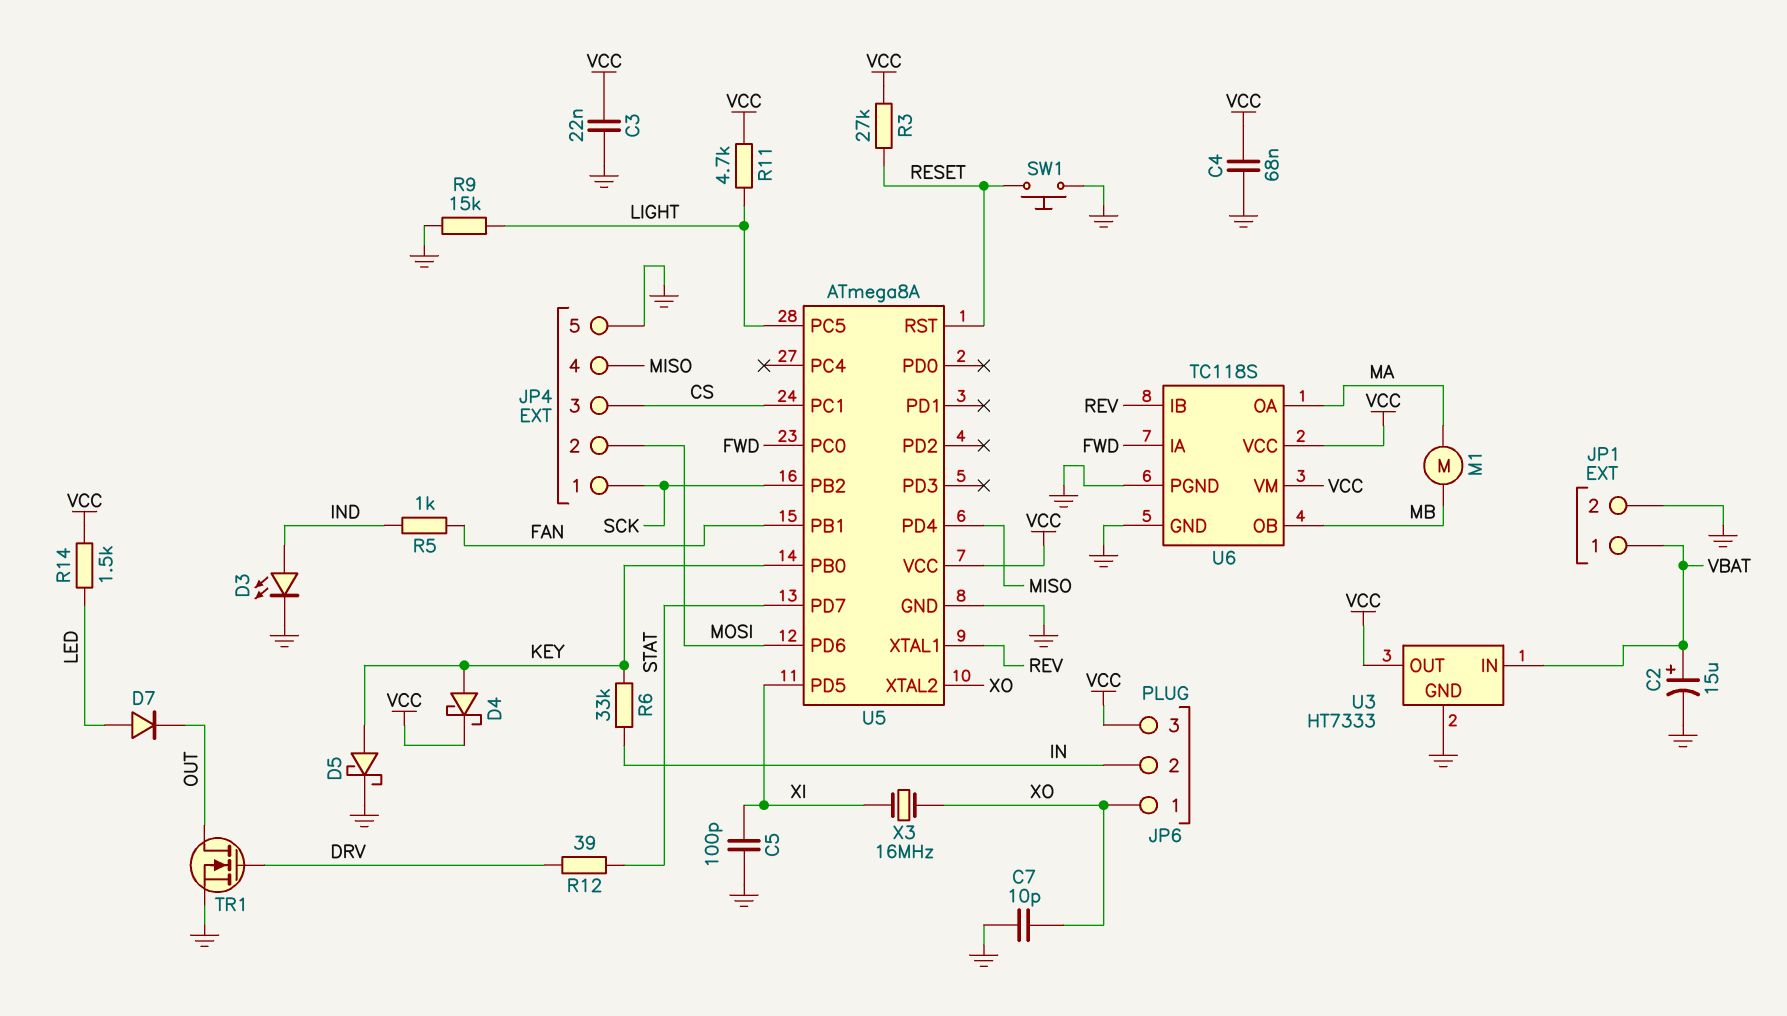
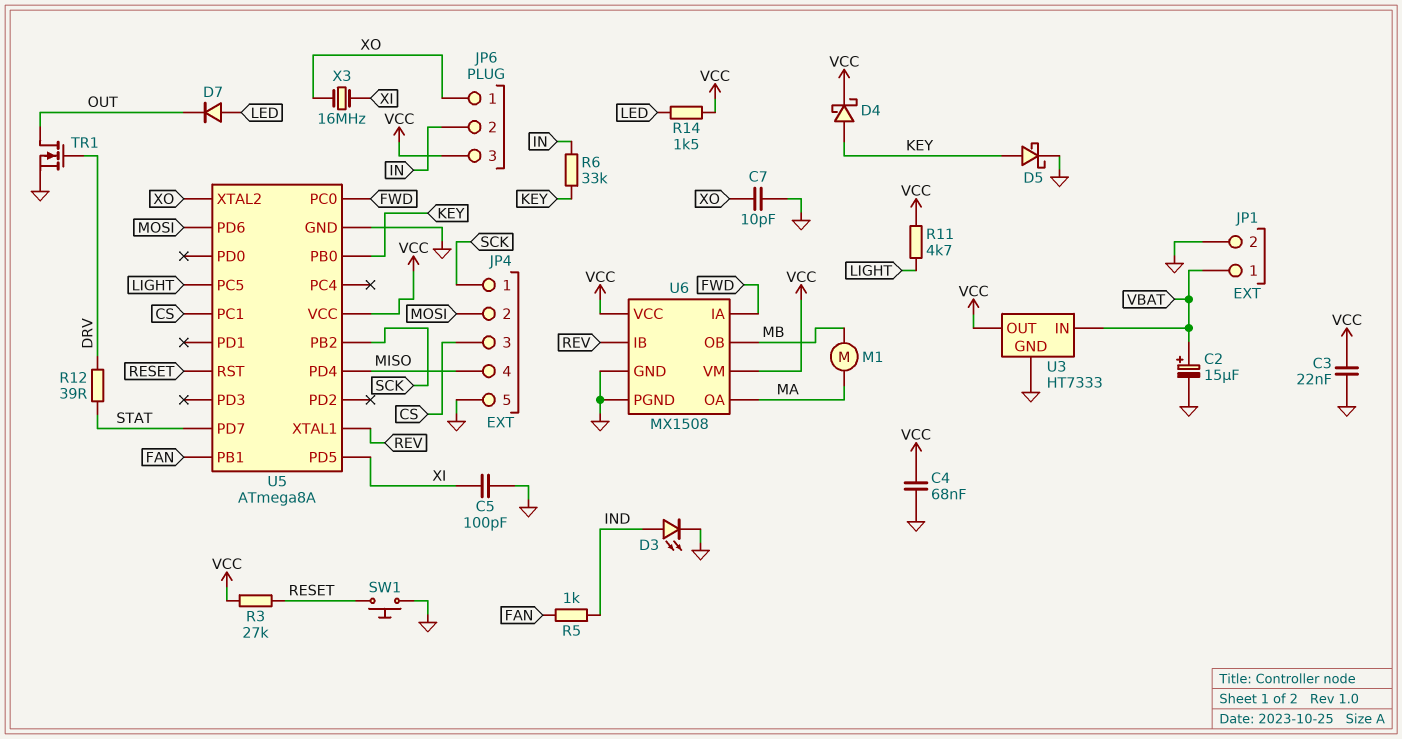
R9: 15k (GND, LIGHT) -> none
U6: TC118S -> MX1508

